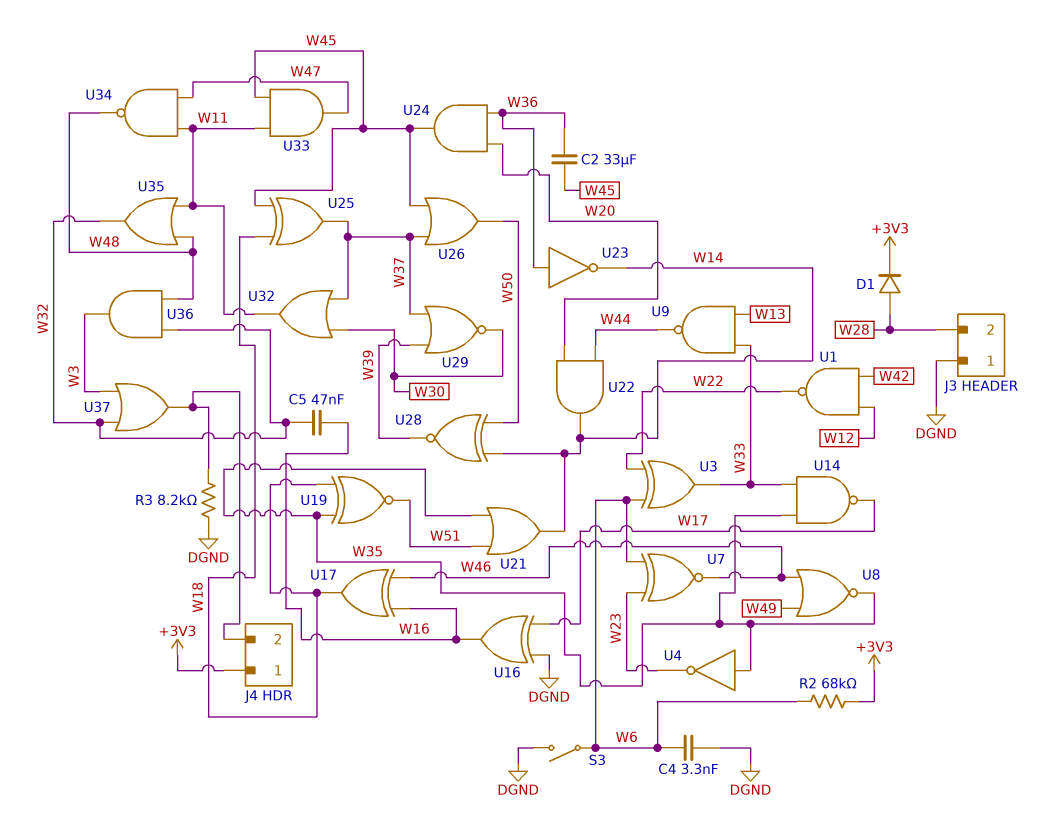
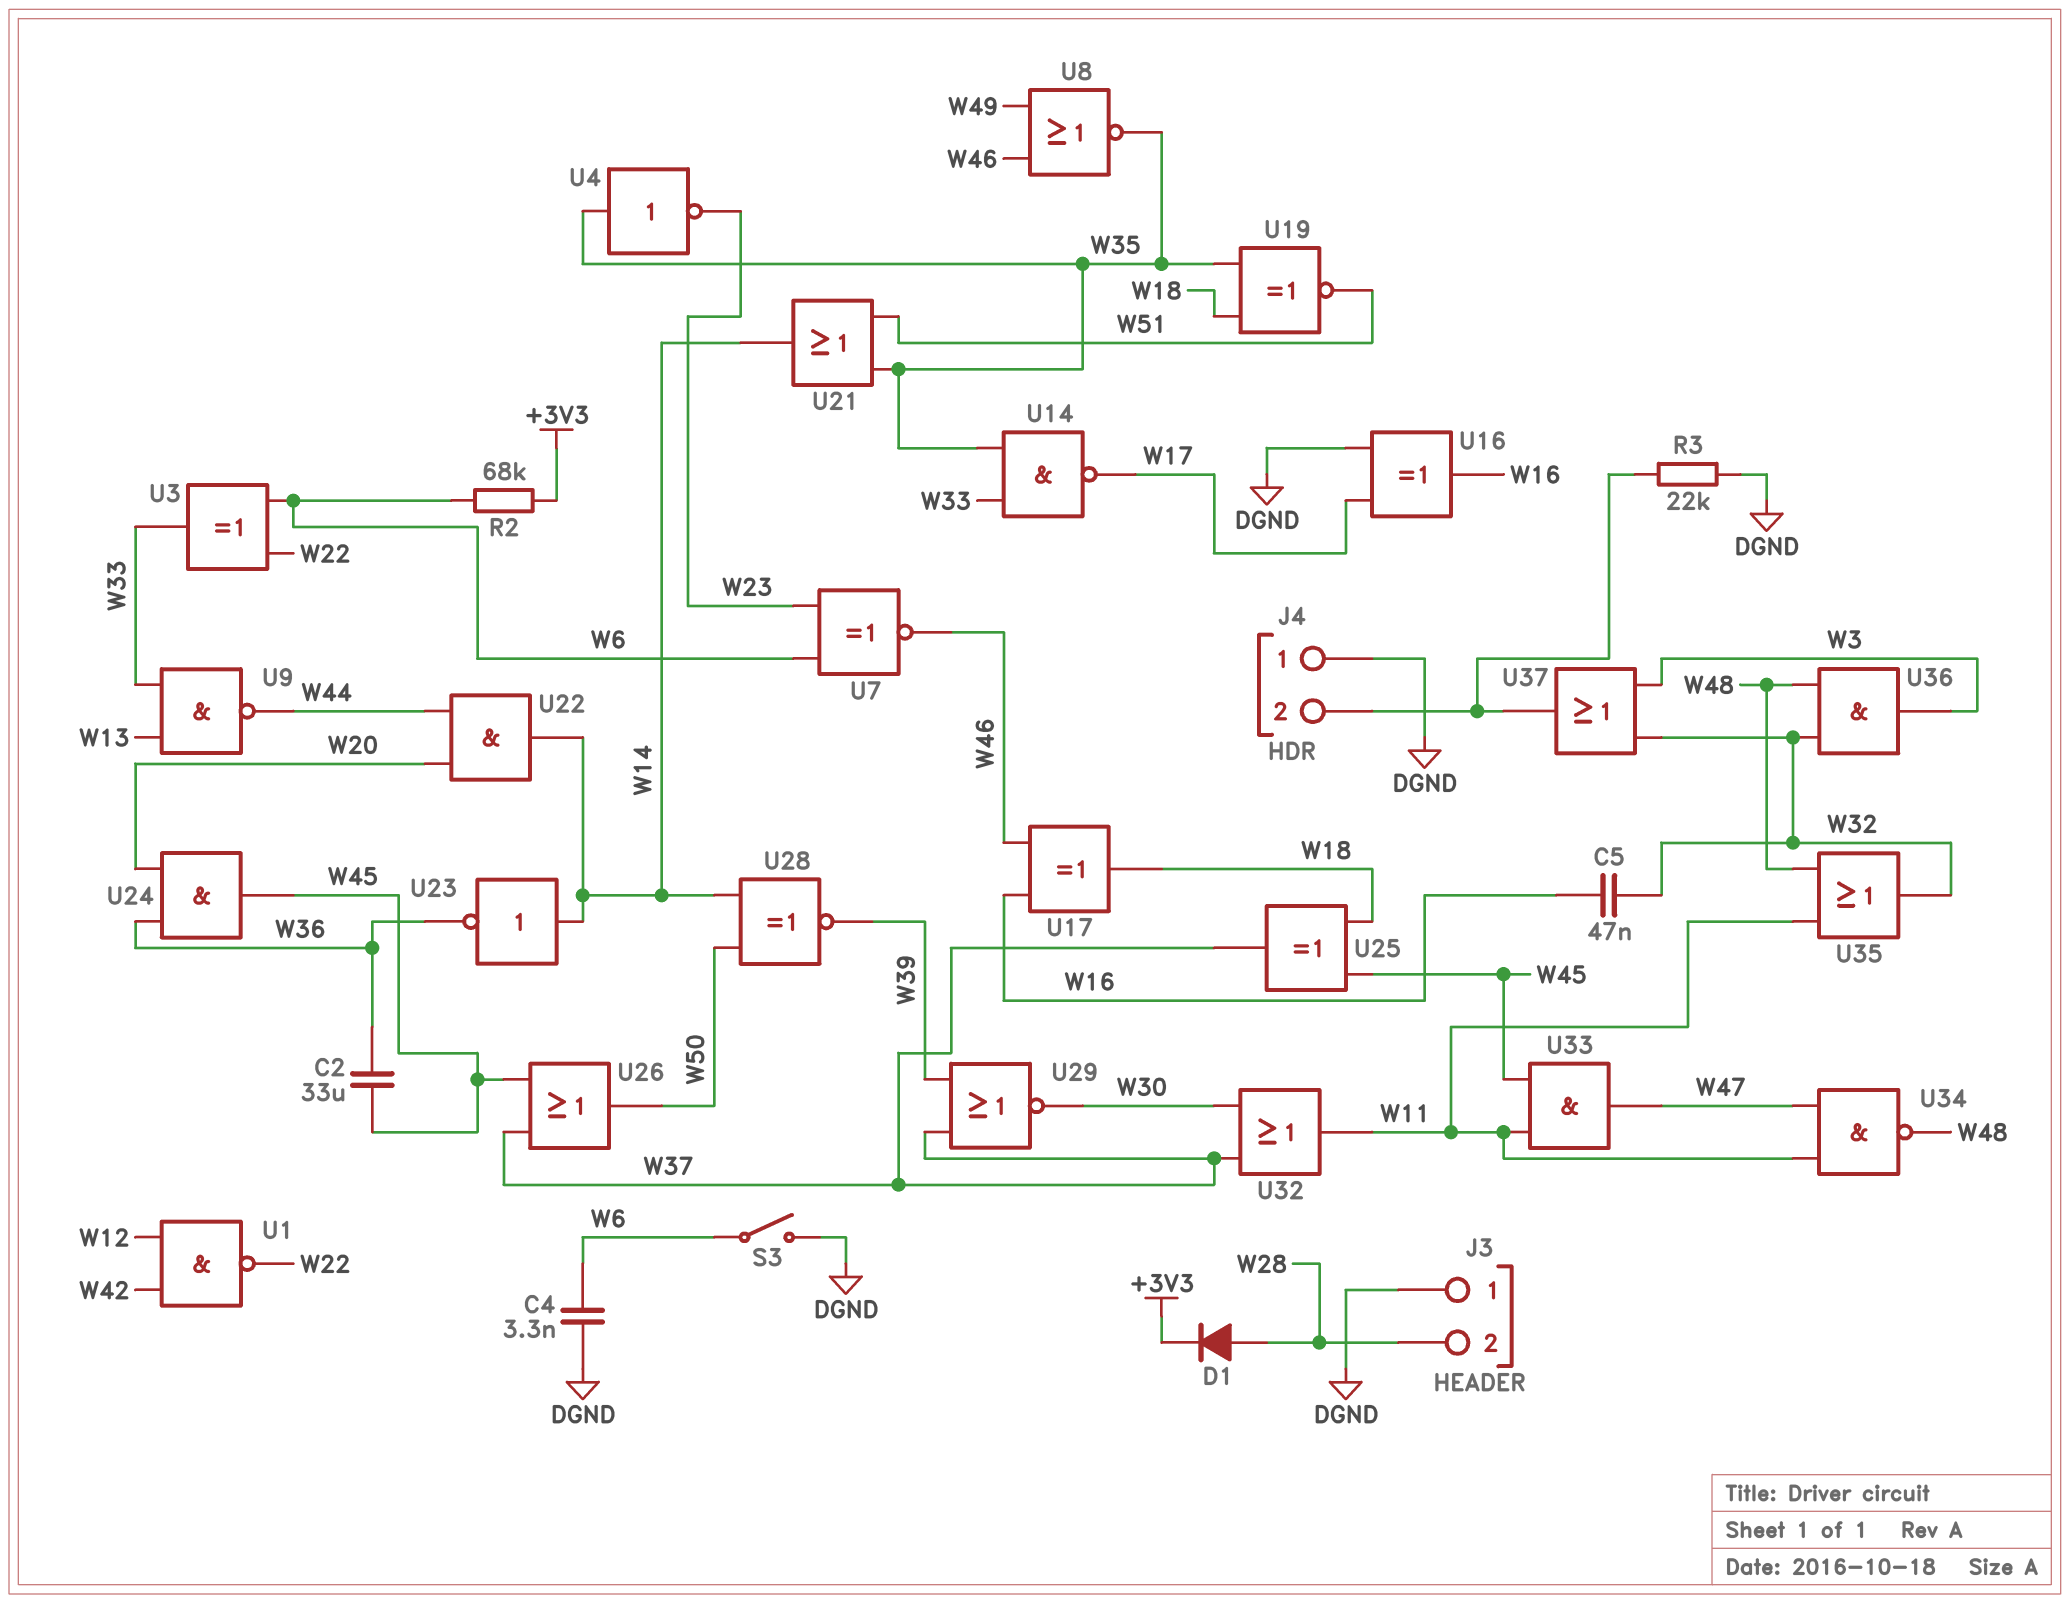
J4 pin 1: +3V3 -> DGND
R3: 8.2k (DGND, J4/2) -> 22k (DGND, J4/2)
U23: NOT (in W36, out W14) -> NOT (in W14, out W36)

